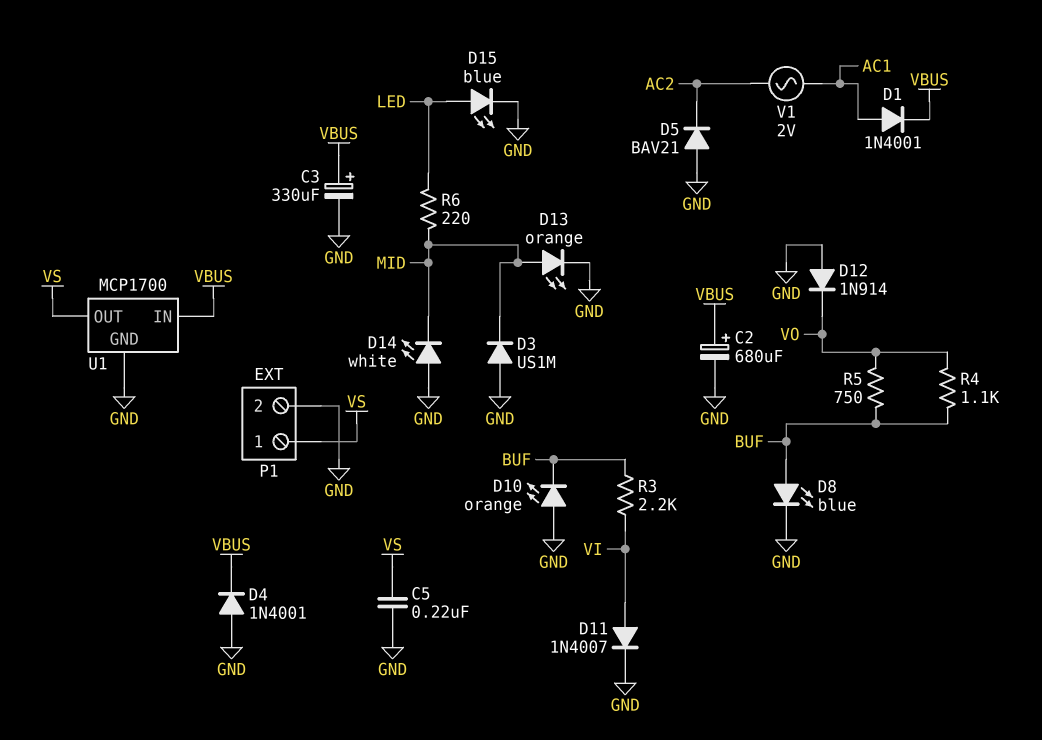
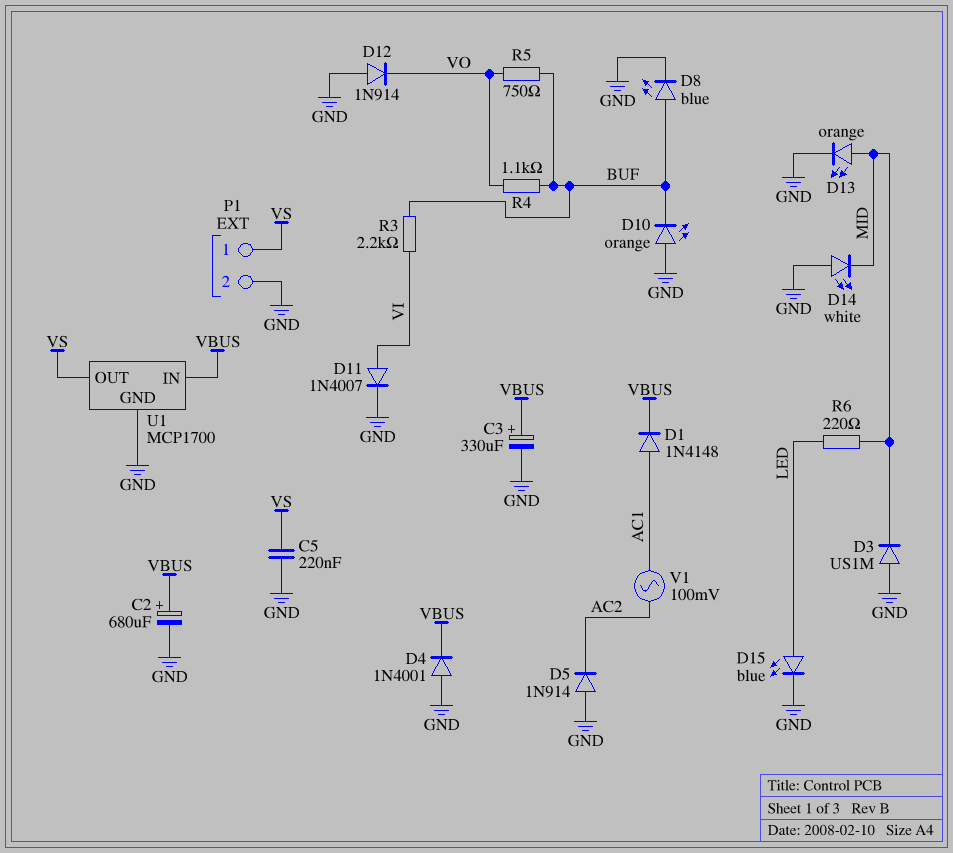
D1: diode 1N4001 (A AC1, K VBUS) -> diode 1N4148 (A AC1, K VBUS)
D5: diode BAV21 (A GND, K AC2) -> diode 1N914 (A GND, K AC2)
V1: AC 2V (AC1, AC2) -> AC 100mV (AC1, AC2)

